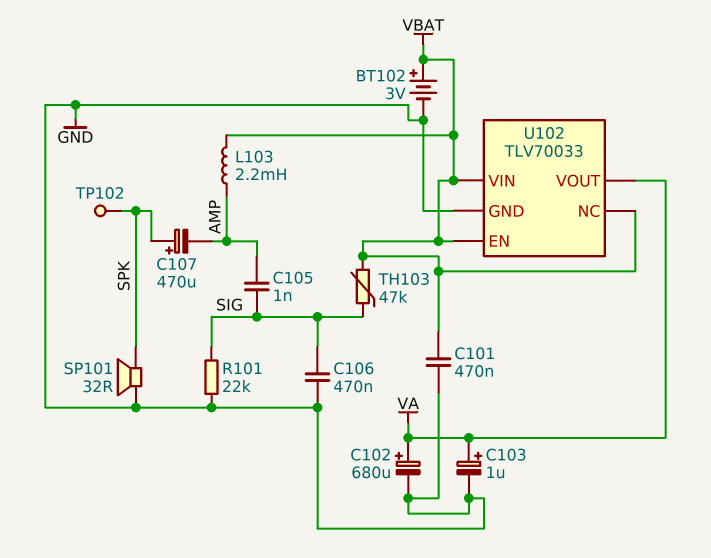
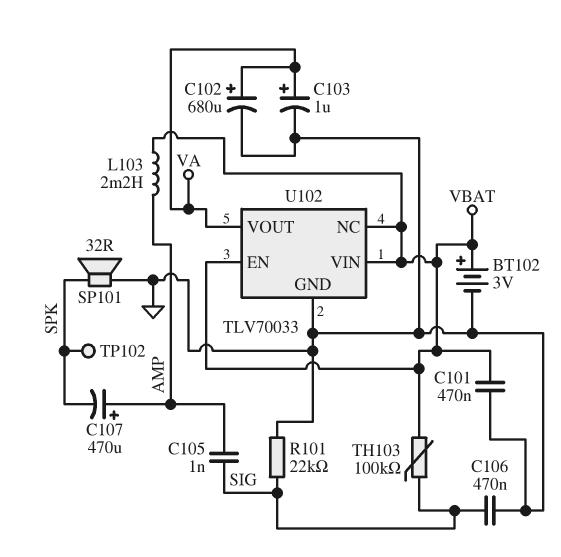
C107: 470uF (plus SPK, minus AMP) -> 470uF (plus AMP, minus SPK)
TH103: 47k (SIG, VBAT) -> 100k (SIG, VBAT)

